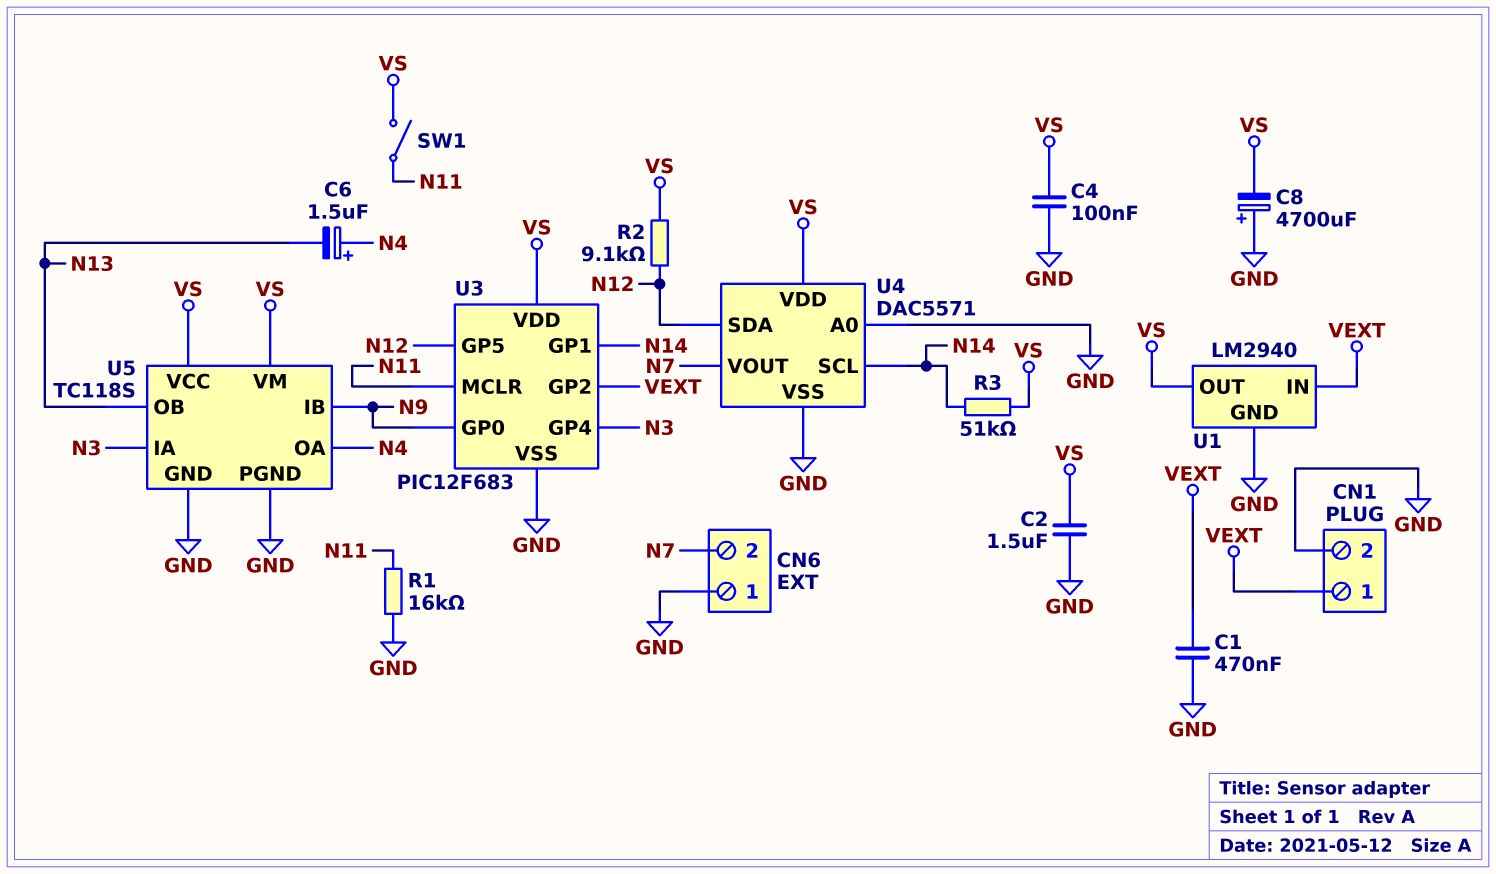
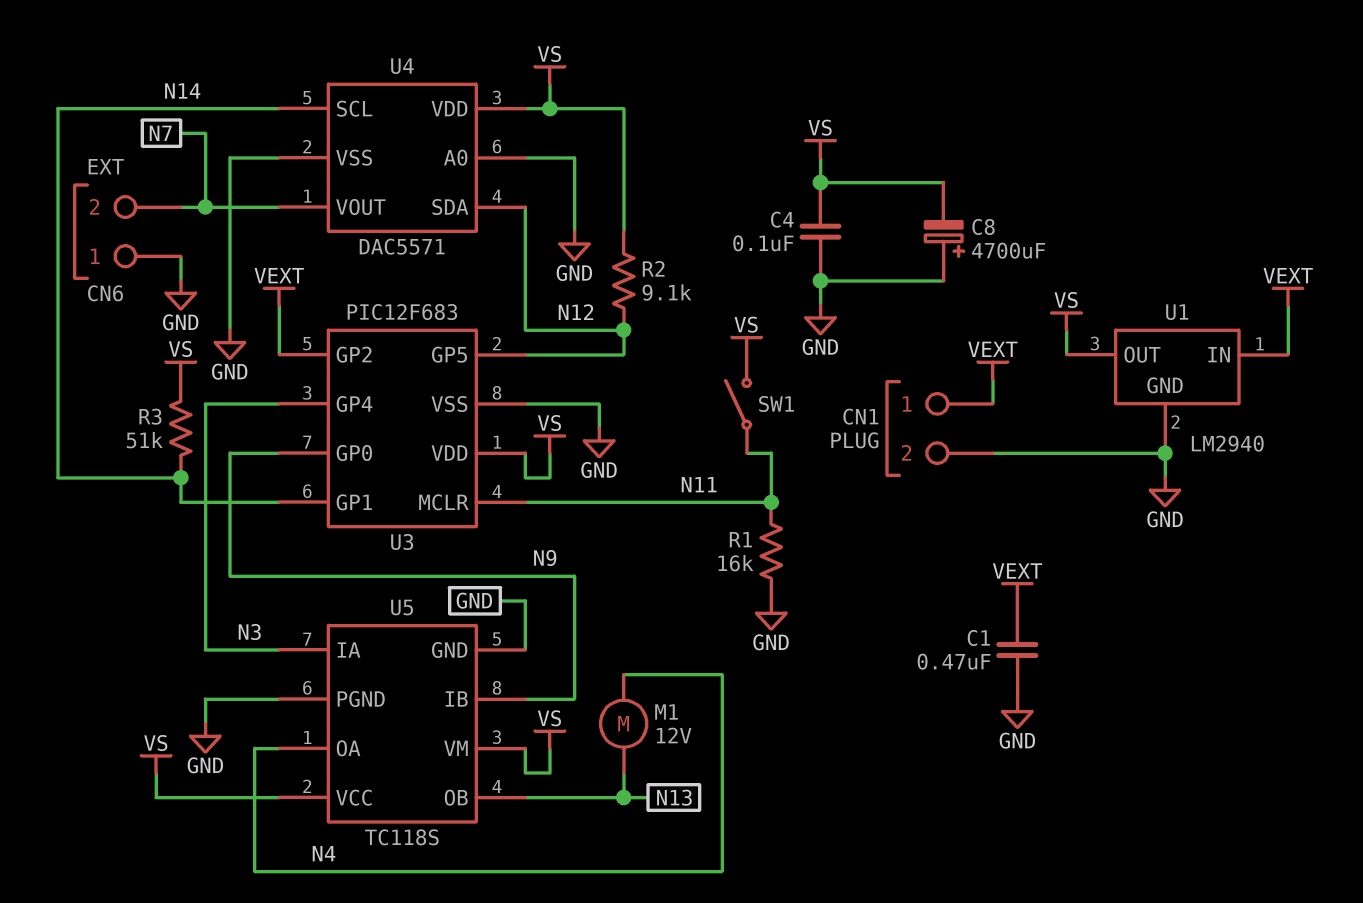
C2: 1.5uF (GND, VS) -> none
C6: 1.5uF (plus N4, minus N13) -> none
M1: none -> motor 12V (N4, N13)

